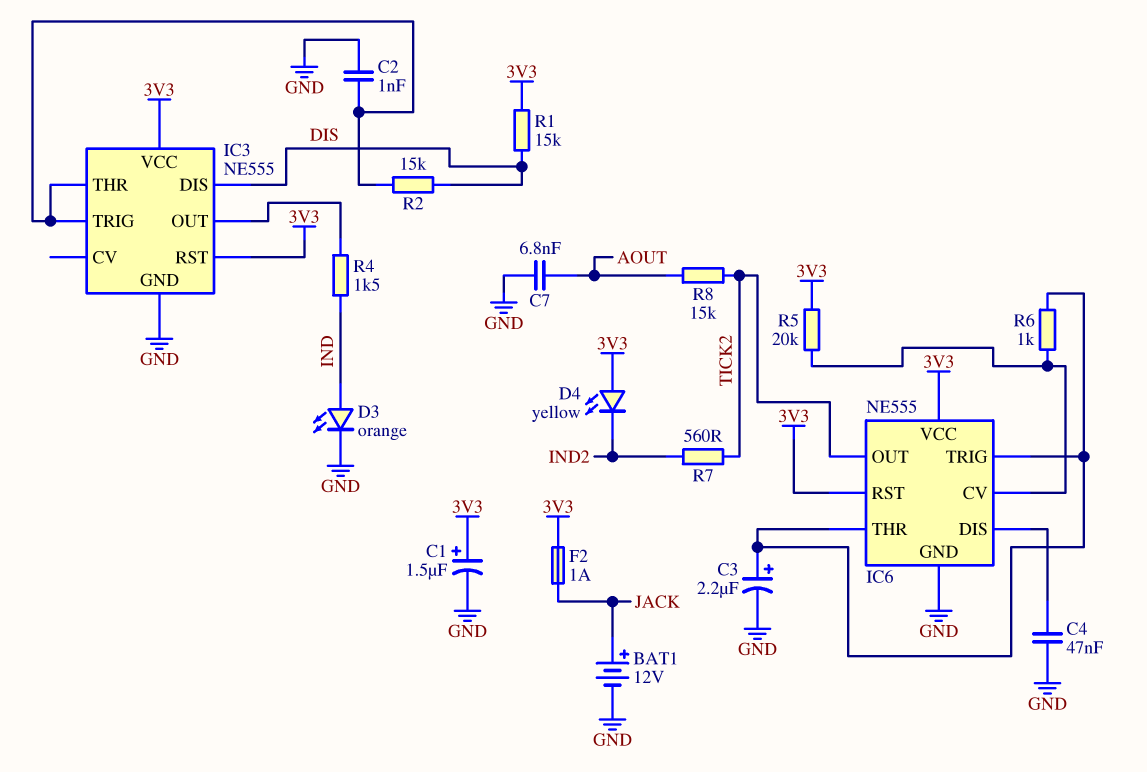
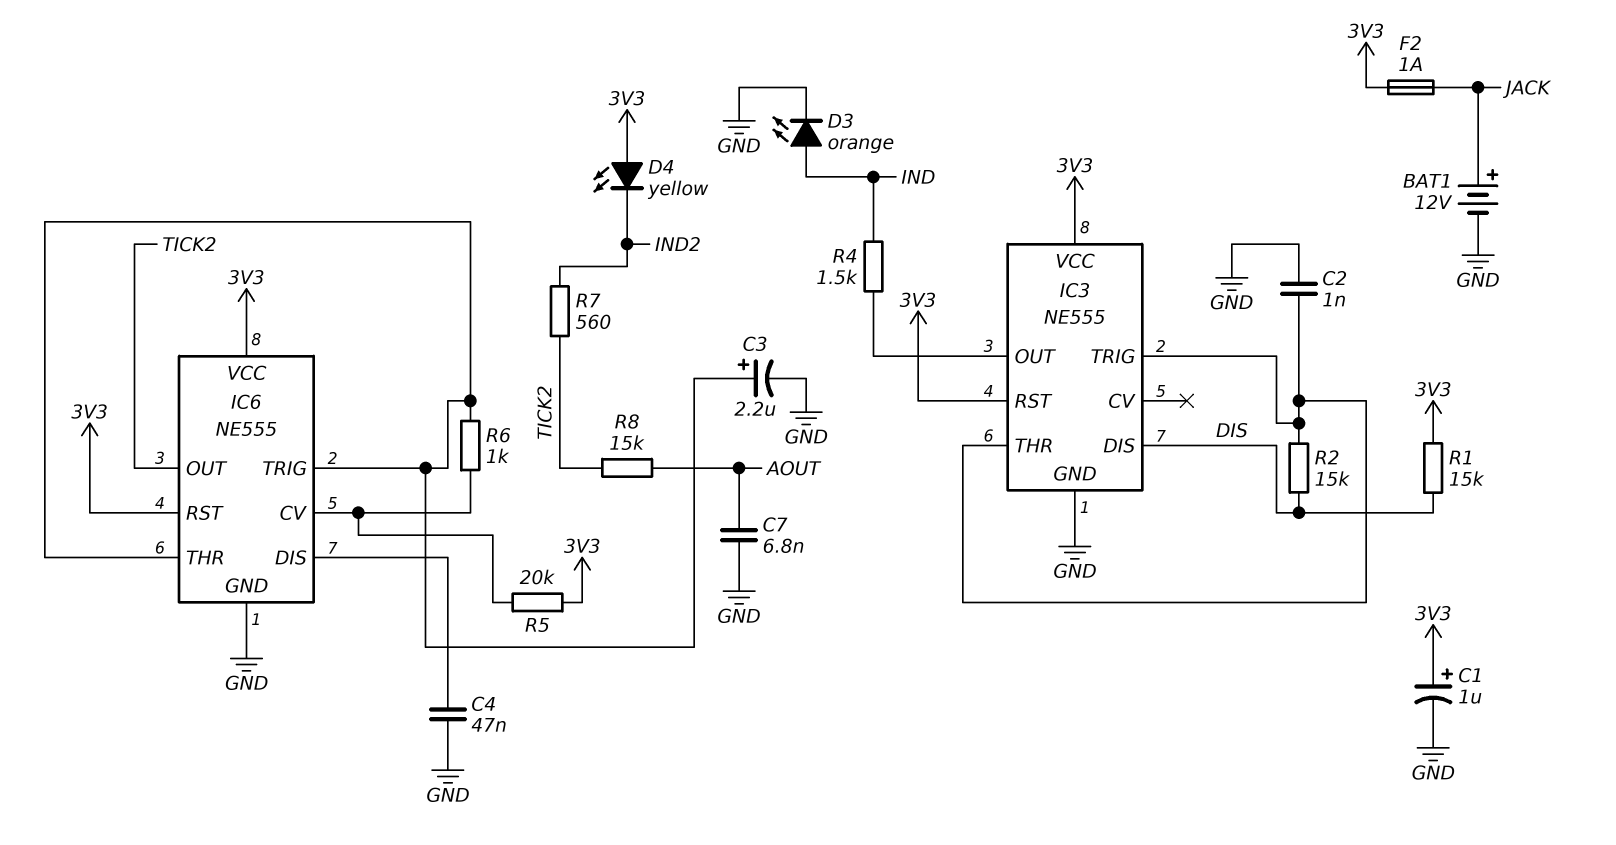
C1: 1.5uF (plus 3V3, minus GND) -> 1uF (plus 3V3, minus GND)

